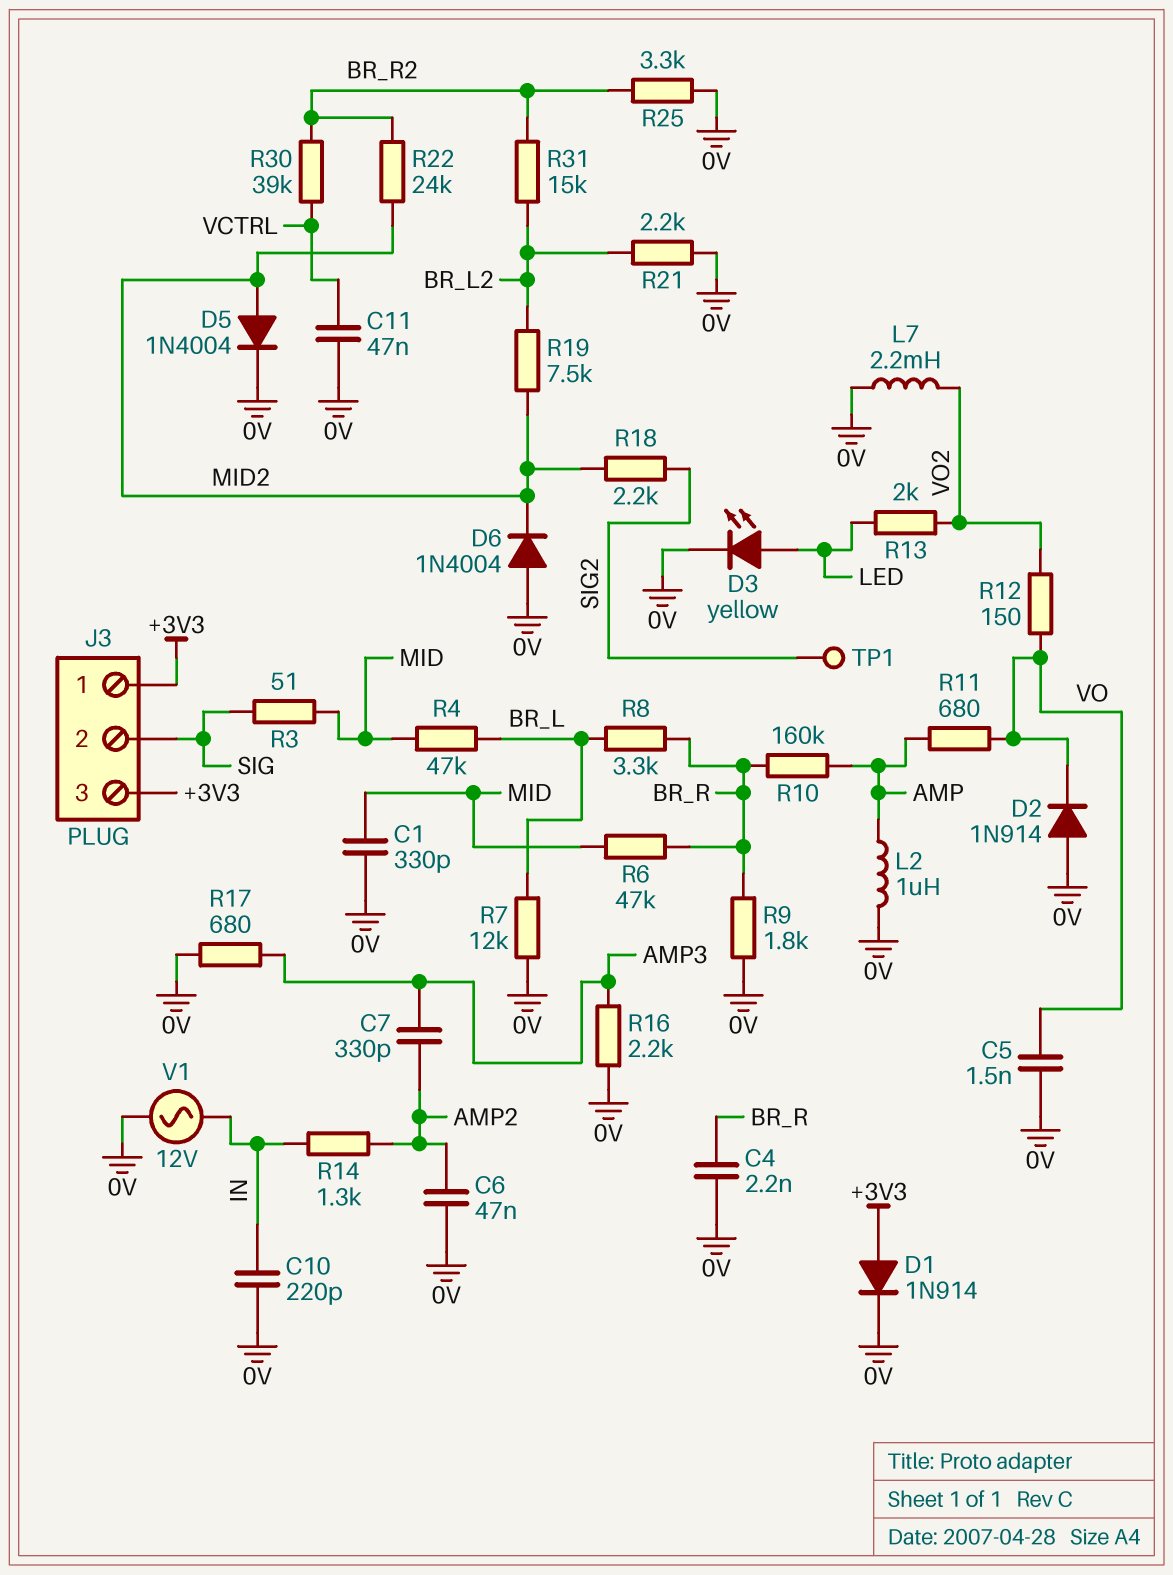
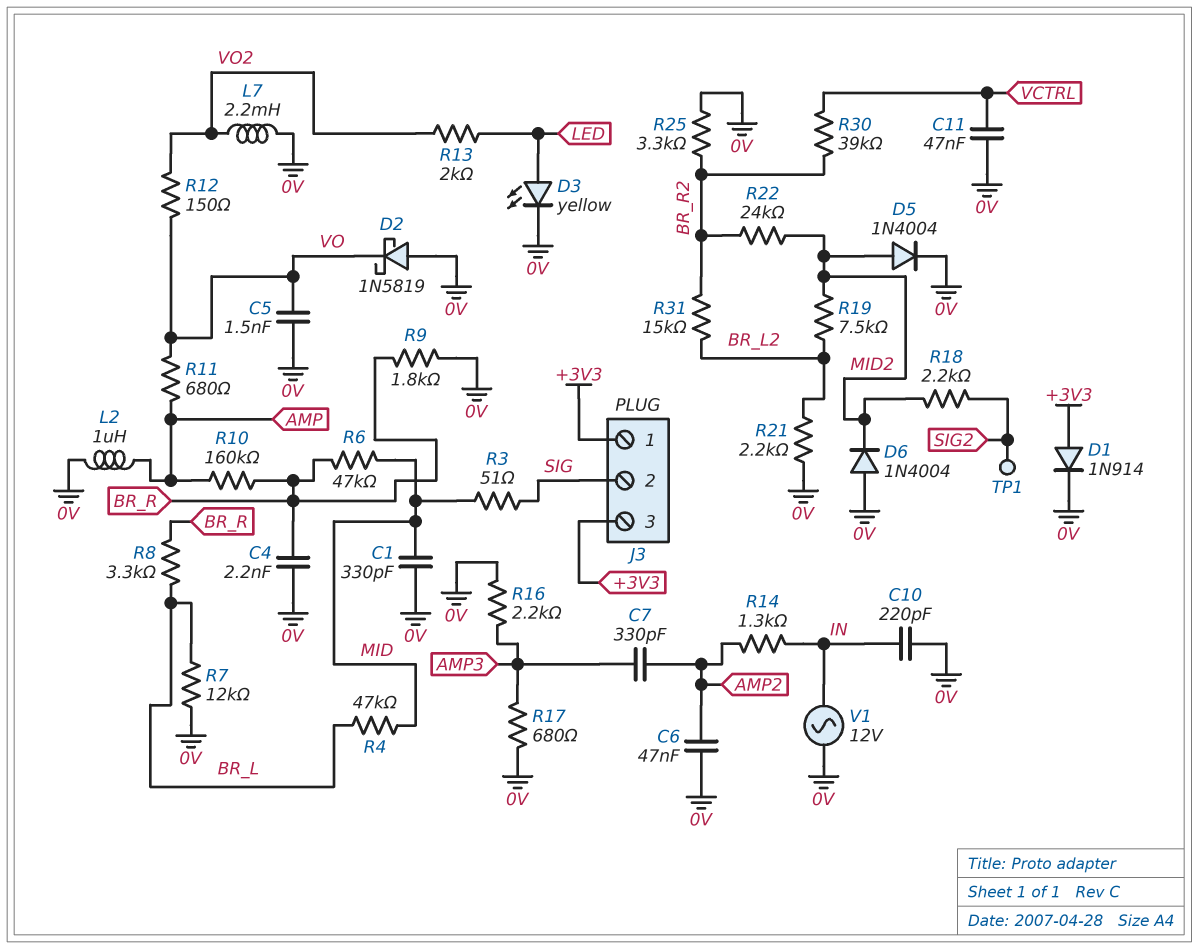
D2: diode 1N914 (A 0V, K VO) -> schottky 1N5819 (A 0V, K VO)

